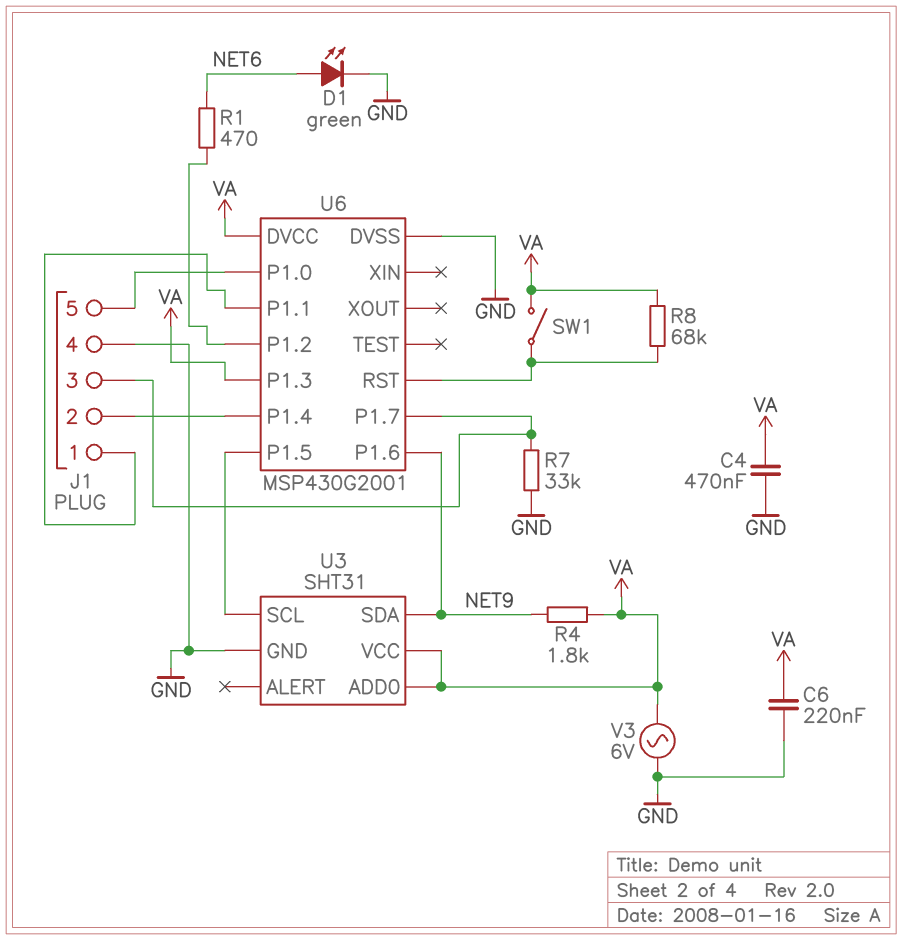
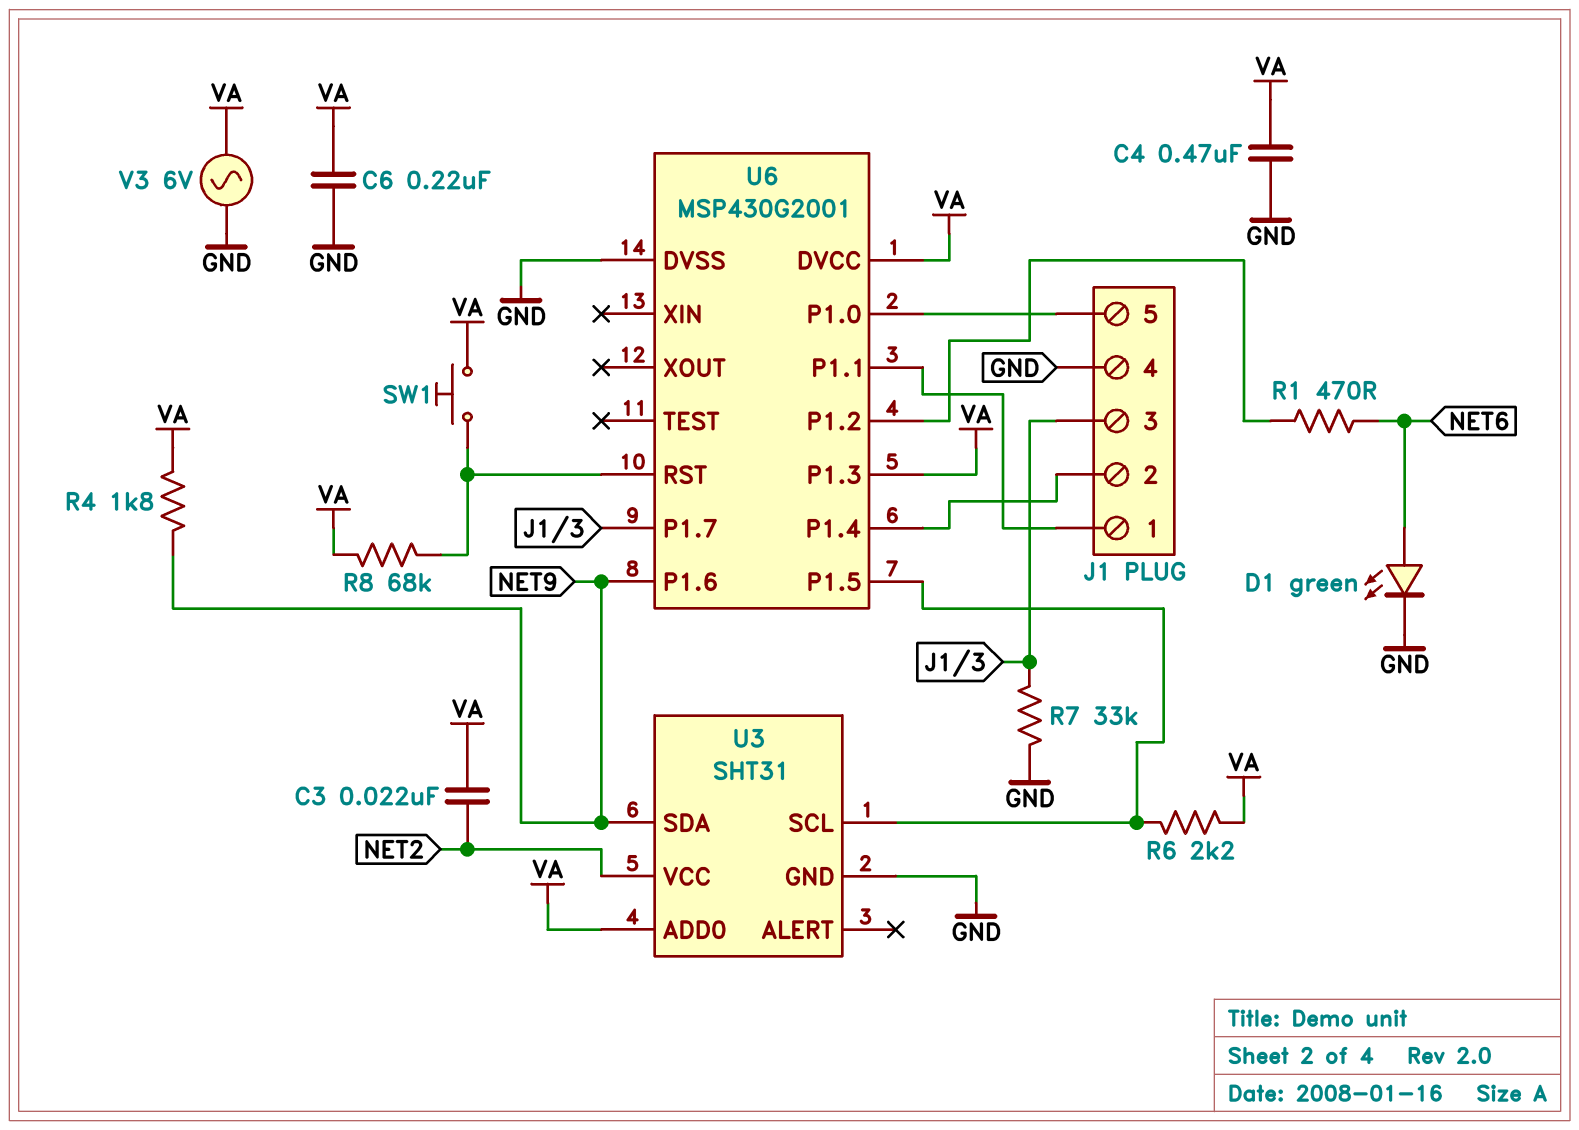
C3: none -> 22nF (NET2, VA)
R6: none -> 2.2k (U3/SCL, VA)
SW1: switch (U6/RST, VA) -> button (U6/RST, VA)
U3 pin VCC: VA -> NET2

